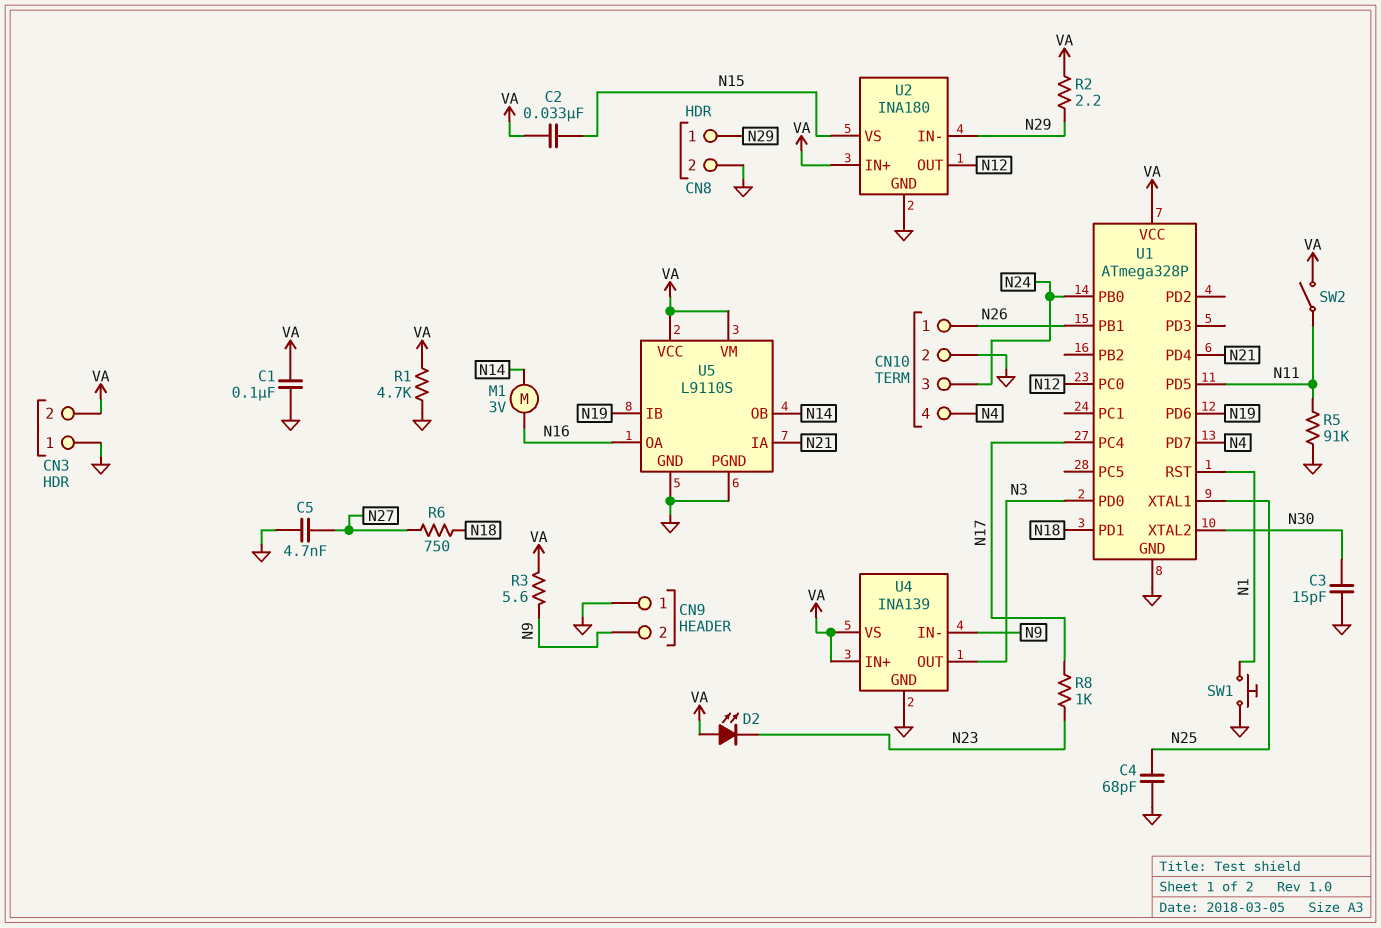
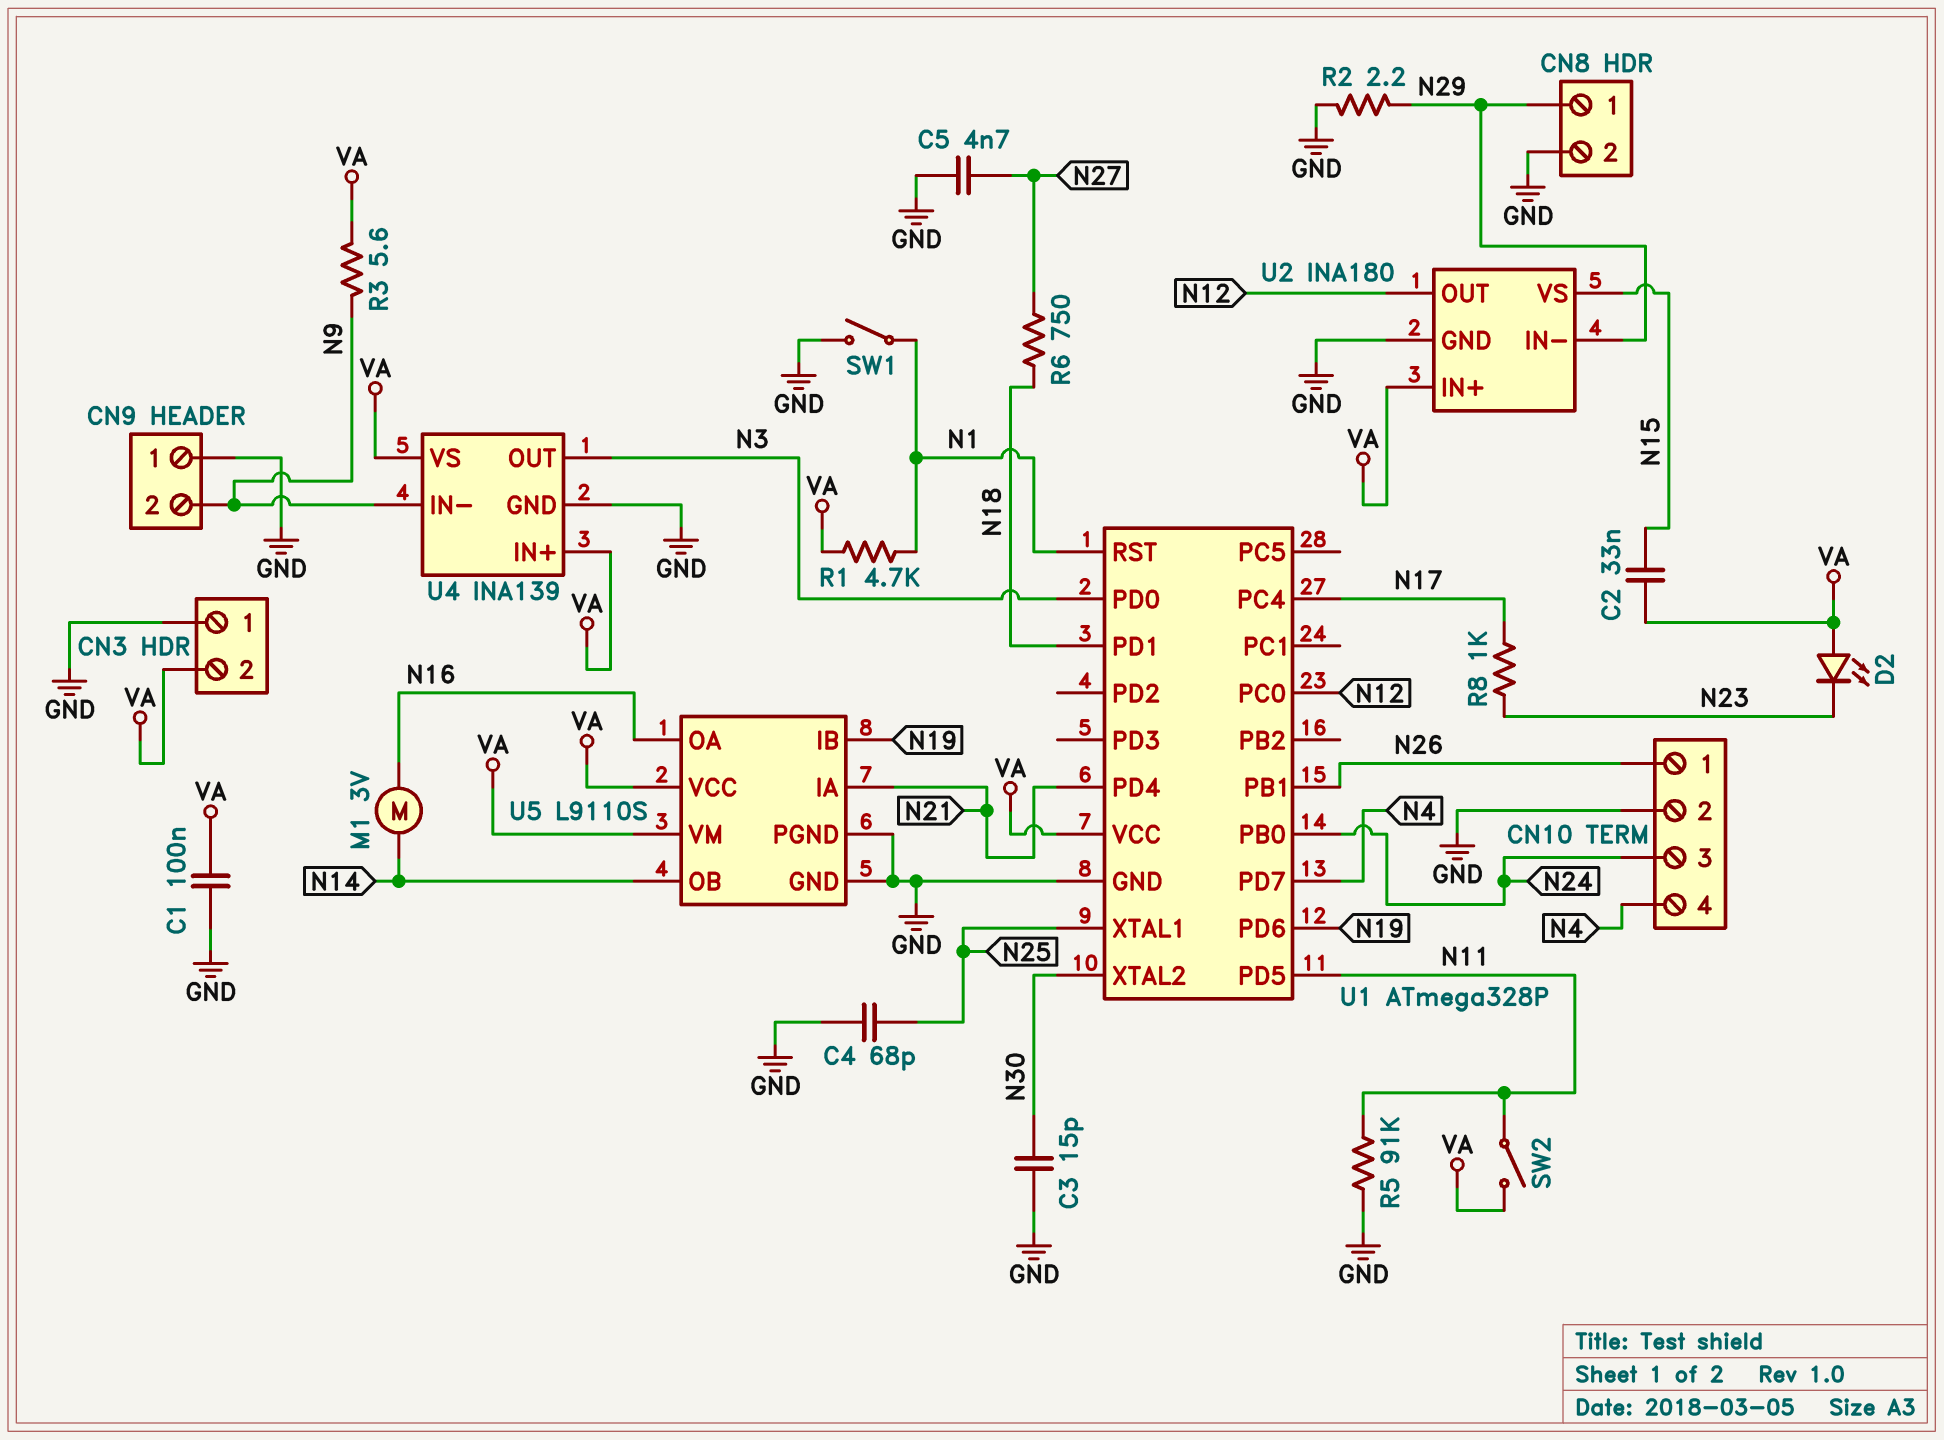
R1: 4.7k (GND, VA) -> 4.7k (N1, VA)
R2: 2.2 (N29, VA) -> 2.2 (GND, N29)
SW1: button (GND, N1) -> switch (GND, N1)

